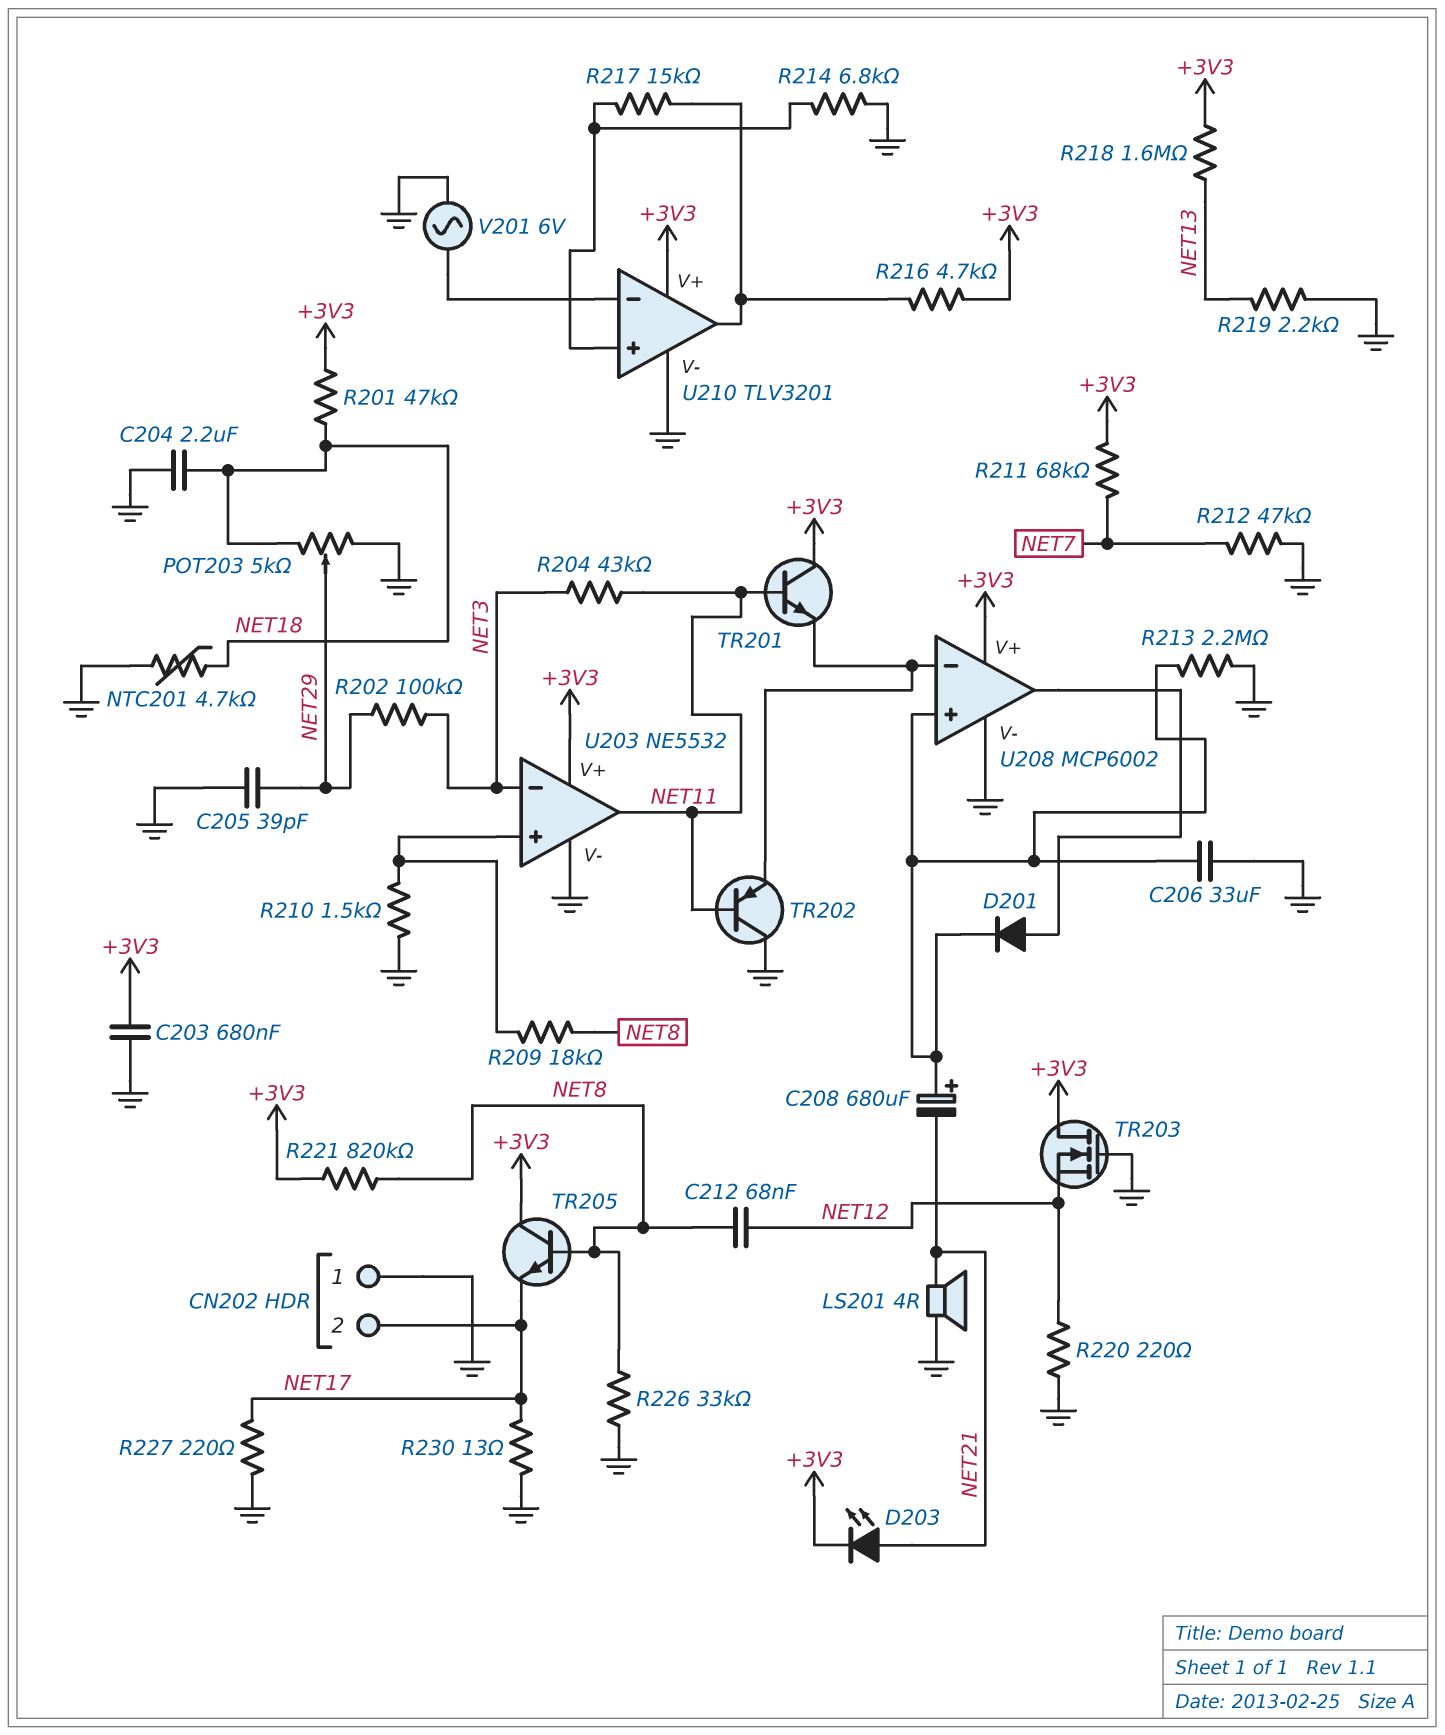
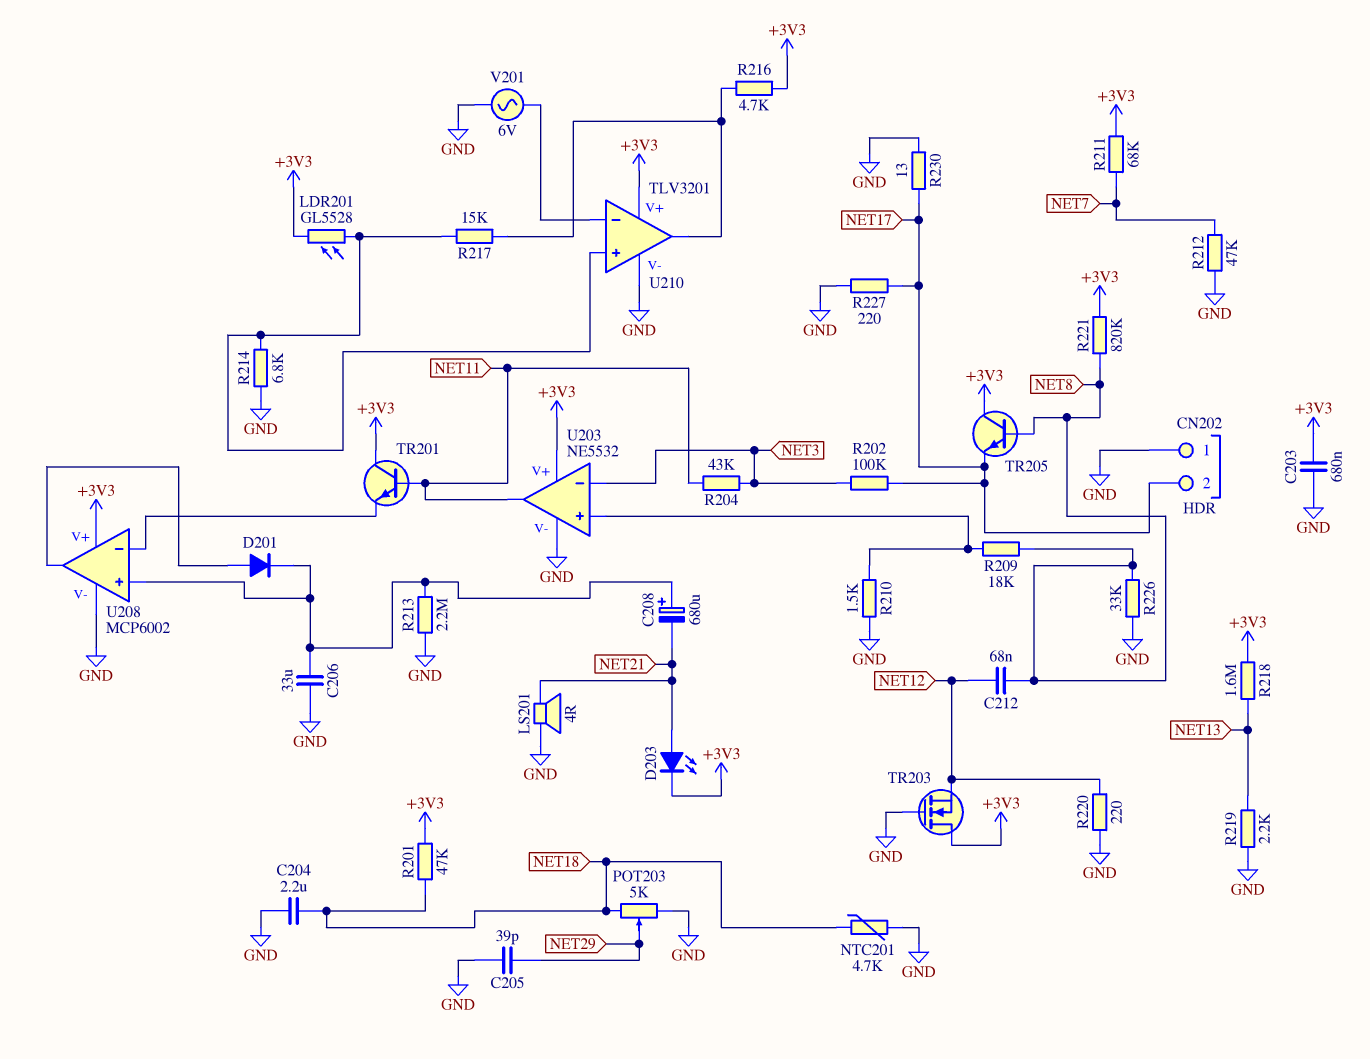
LDR201: none -> GL5528 (+3V3, U210/in+)
R202: 100k (NET3, NET29) -> 100k (NET3, NET17)
TR202: PNP (B NET11, C GND, E U208/in-) -> none

